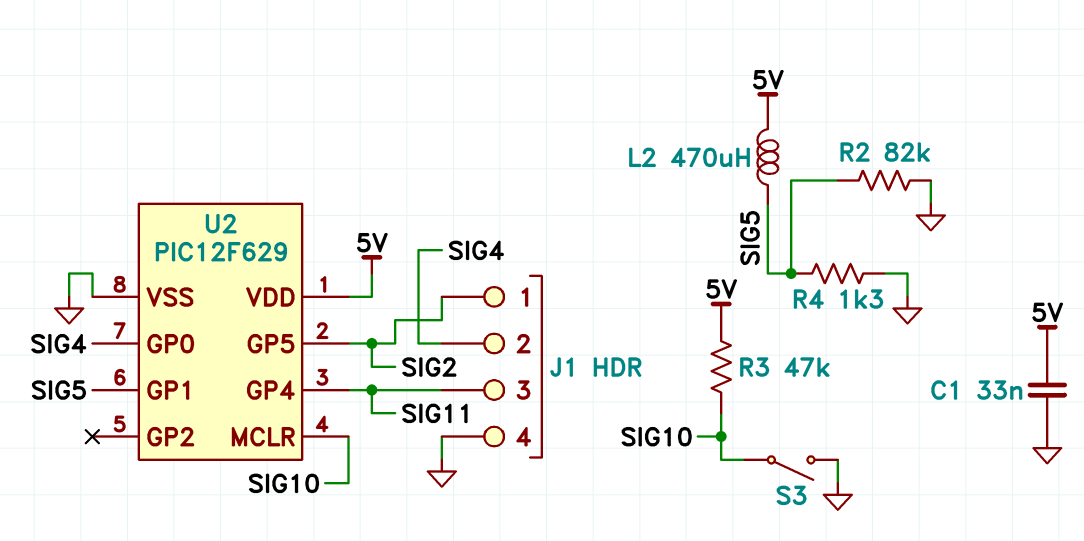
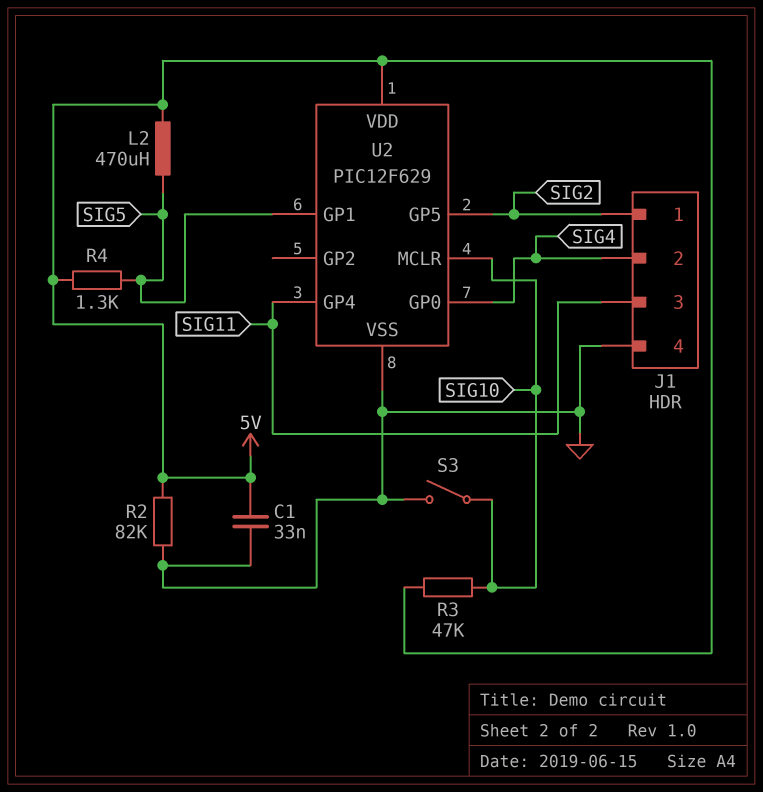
R2: 82k (GND, SIG5) -> 82k (5V, GND)
R4: 1.3k (GND, SIG5) -> 1.3k (5V, SIG5)

